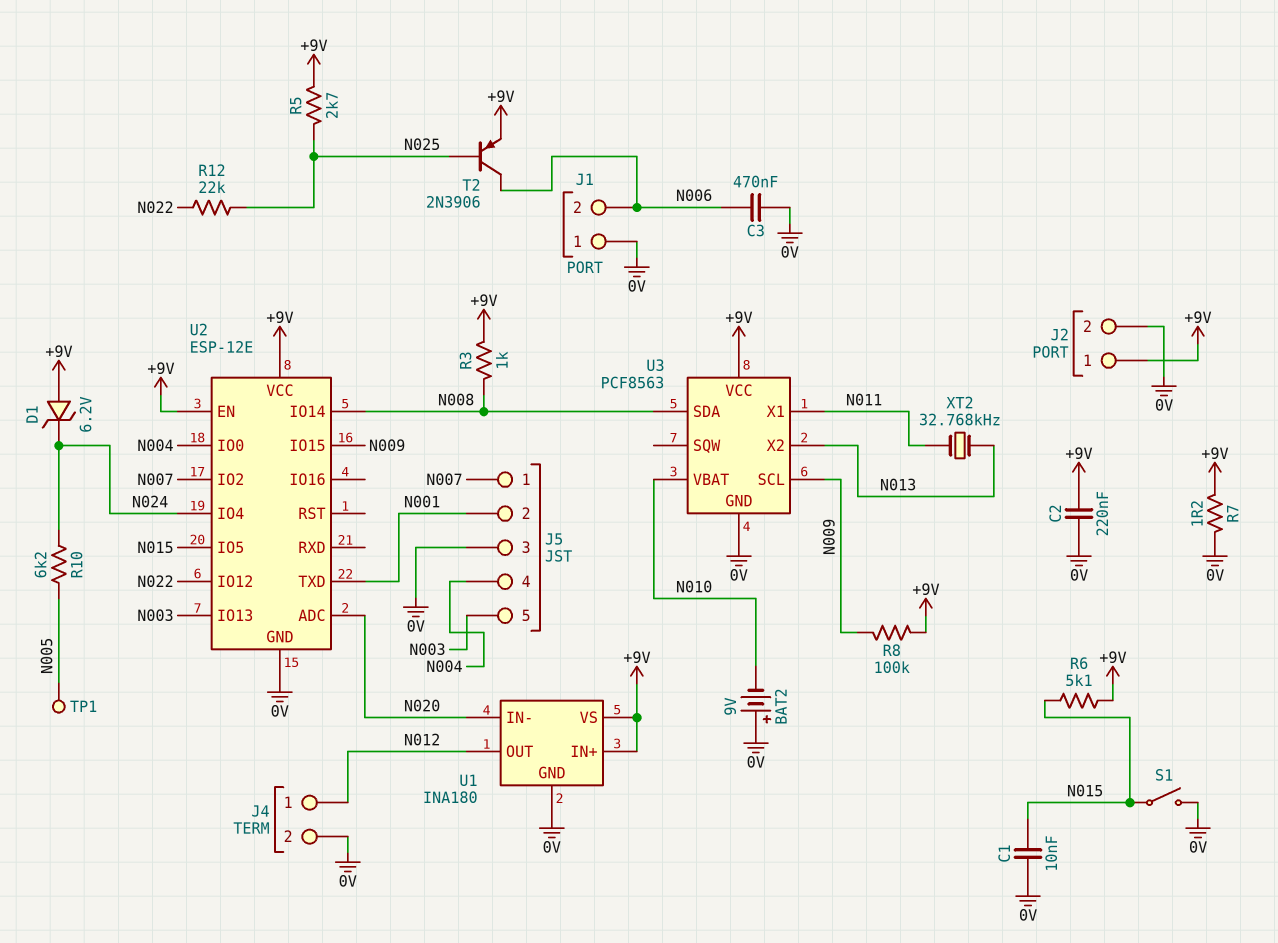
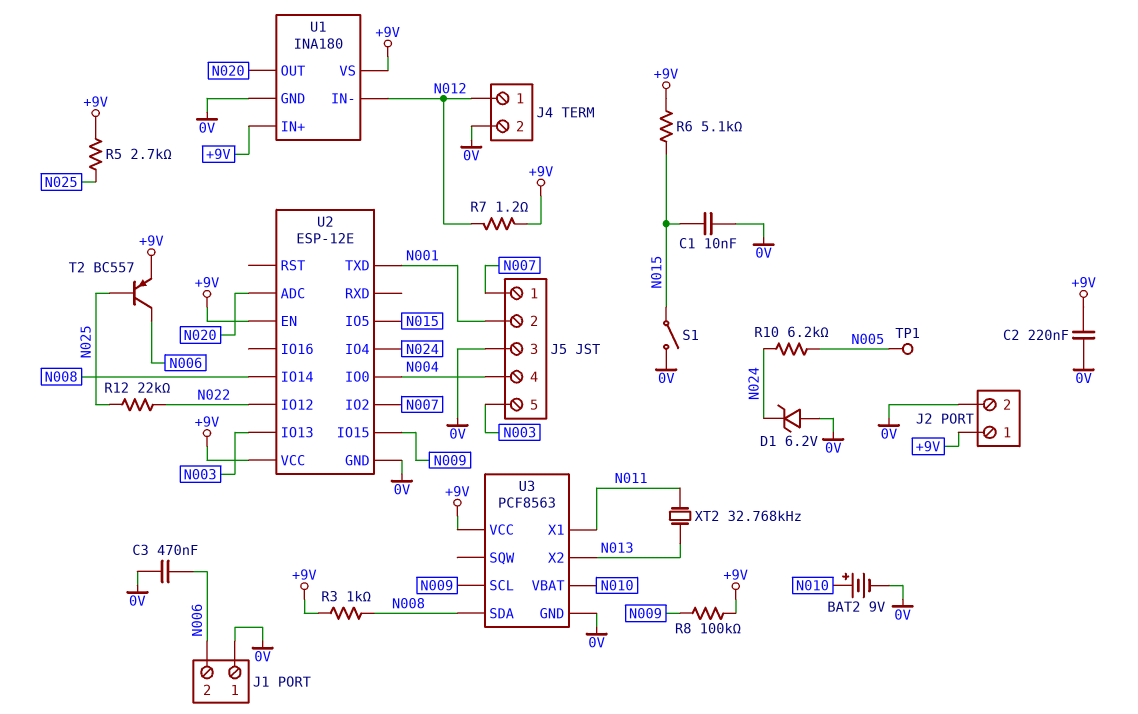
BAT2: 9V (plus 0V, minus N010) -> 9V (plus N010, minus 0V)
D1: zener 6.2V (A +9V, K N024) -> zener 6.2V (A 0V, K N024)
R7: 1.2 (+9V, 0V) -> 1.2 (+9V, N012)
T2: PNP 2N3906 (B N025, C N006, E +9V) -> PNP BC557 (B N025, C N006, E +9V)
U1 pin IN-: N020 -> N012
U1 pin OUT: N012 -> N020

